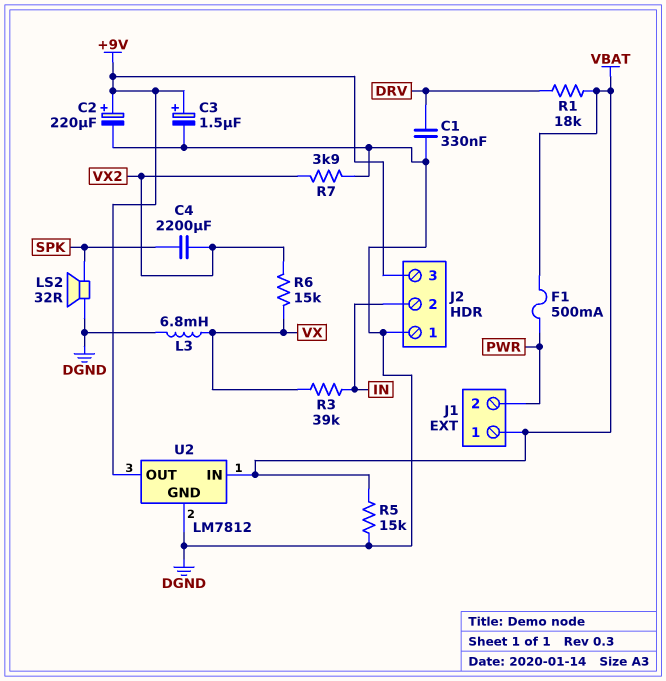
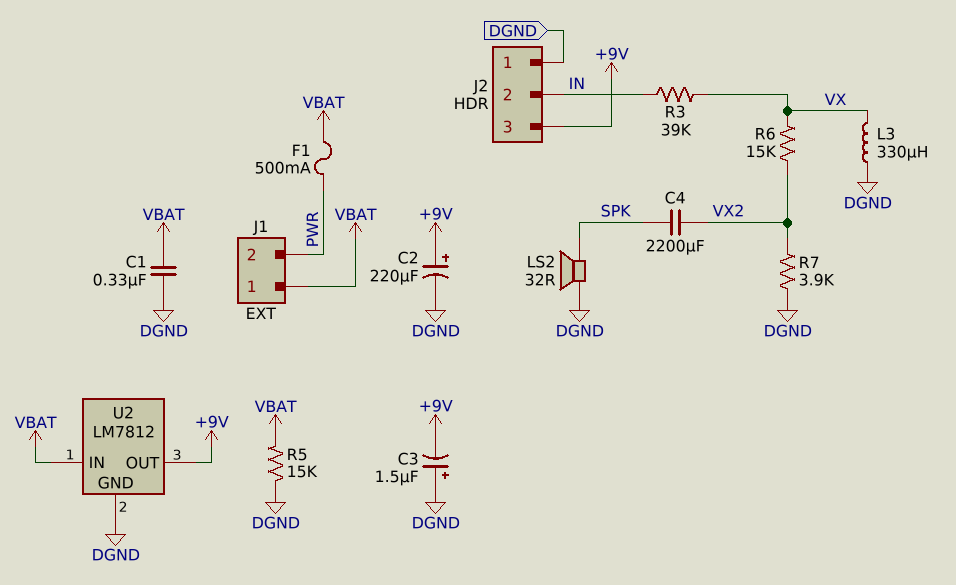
C1: 330nF (DGND, DRV) -> 330nF (DGND, VBAT)
C3: 1.5uF (plus +9V, minus DGND) -> 1.5uF (plus DGND, minus +9V)
L3: 6.8mH (DGND, VX) -> 330uH (DGND, VX)
R1: 18k (DRV, VBAT) -> none

